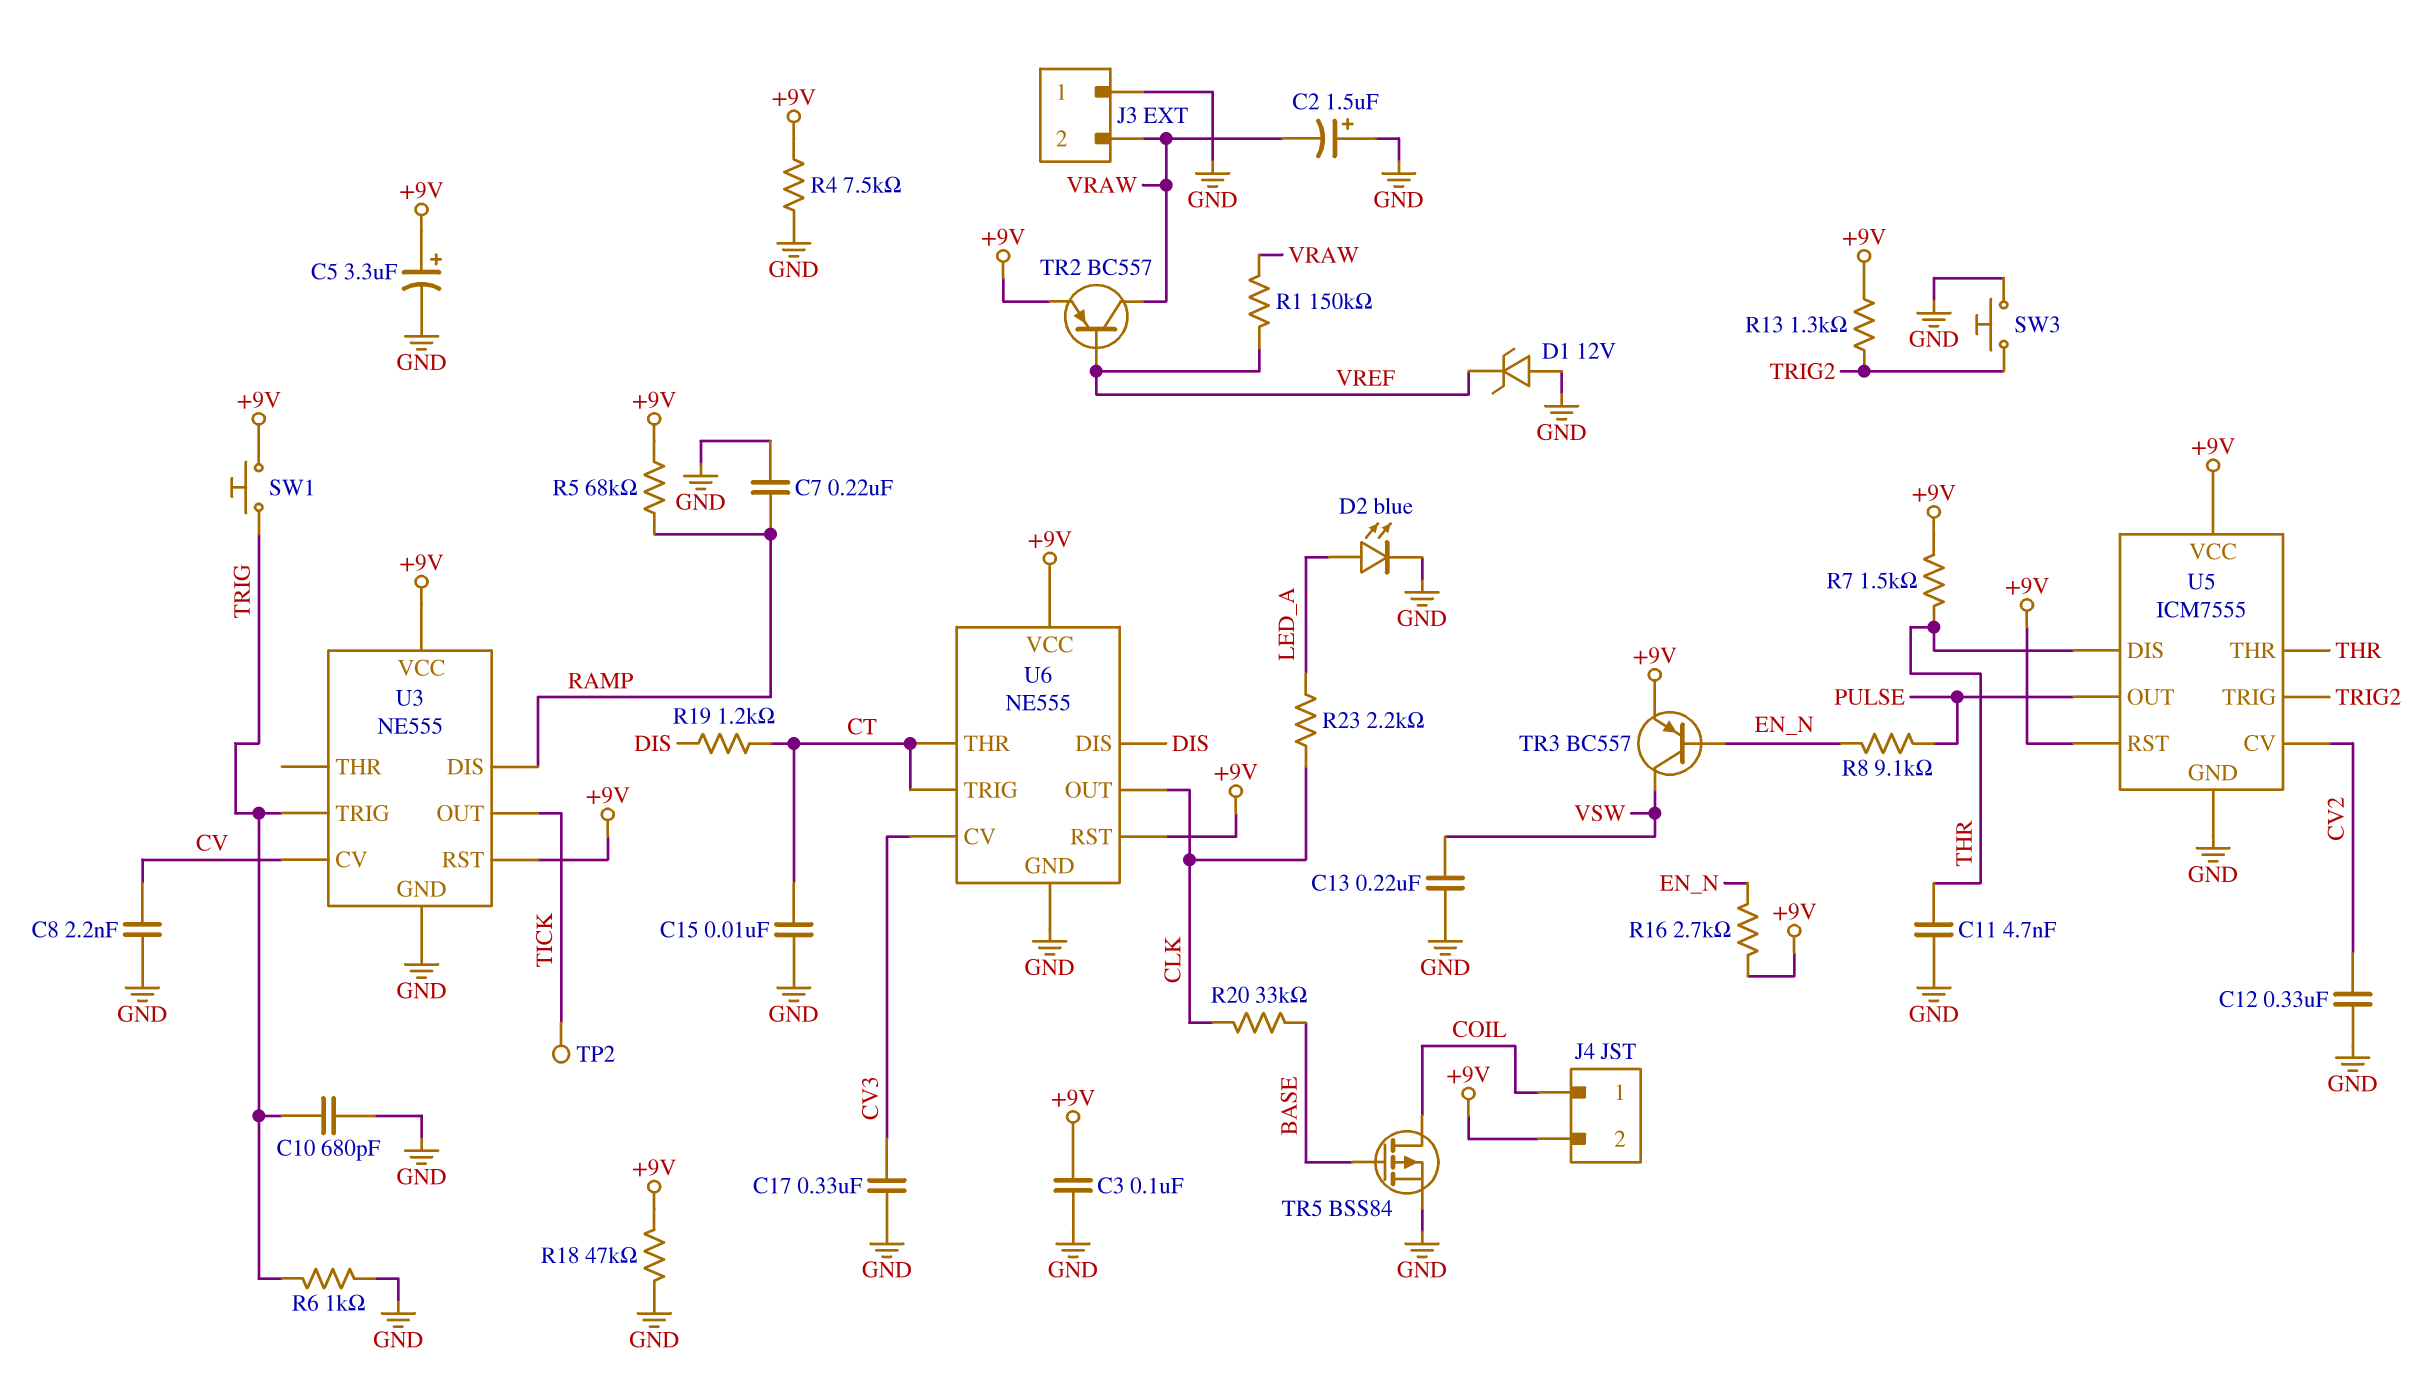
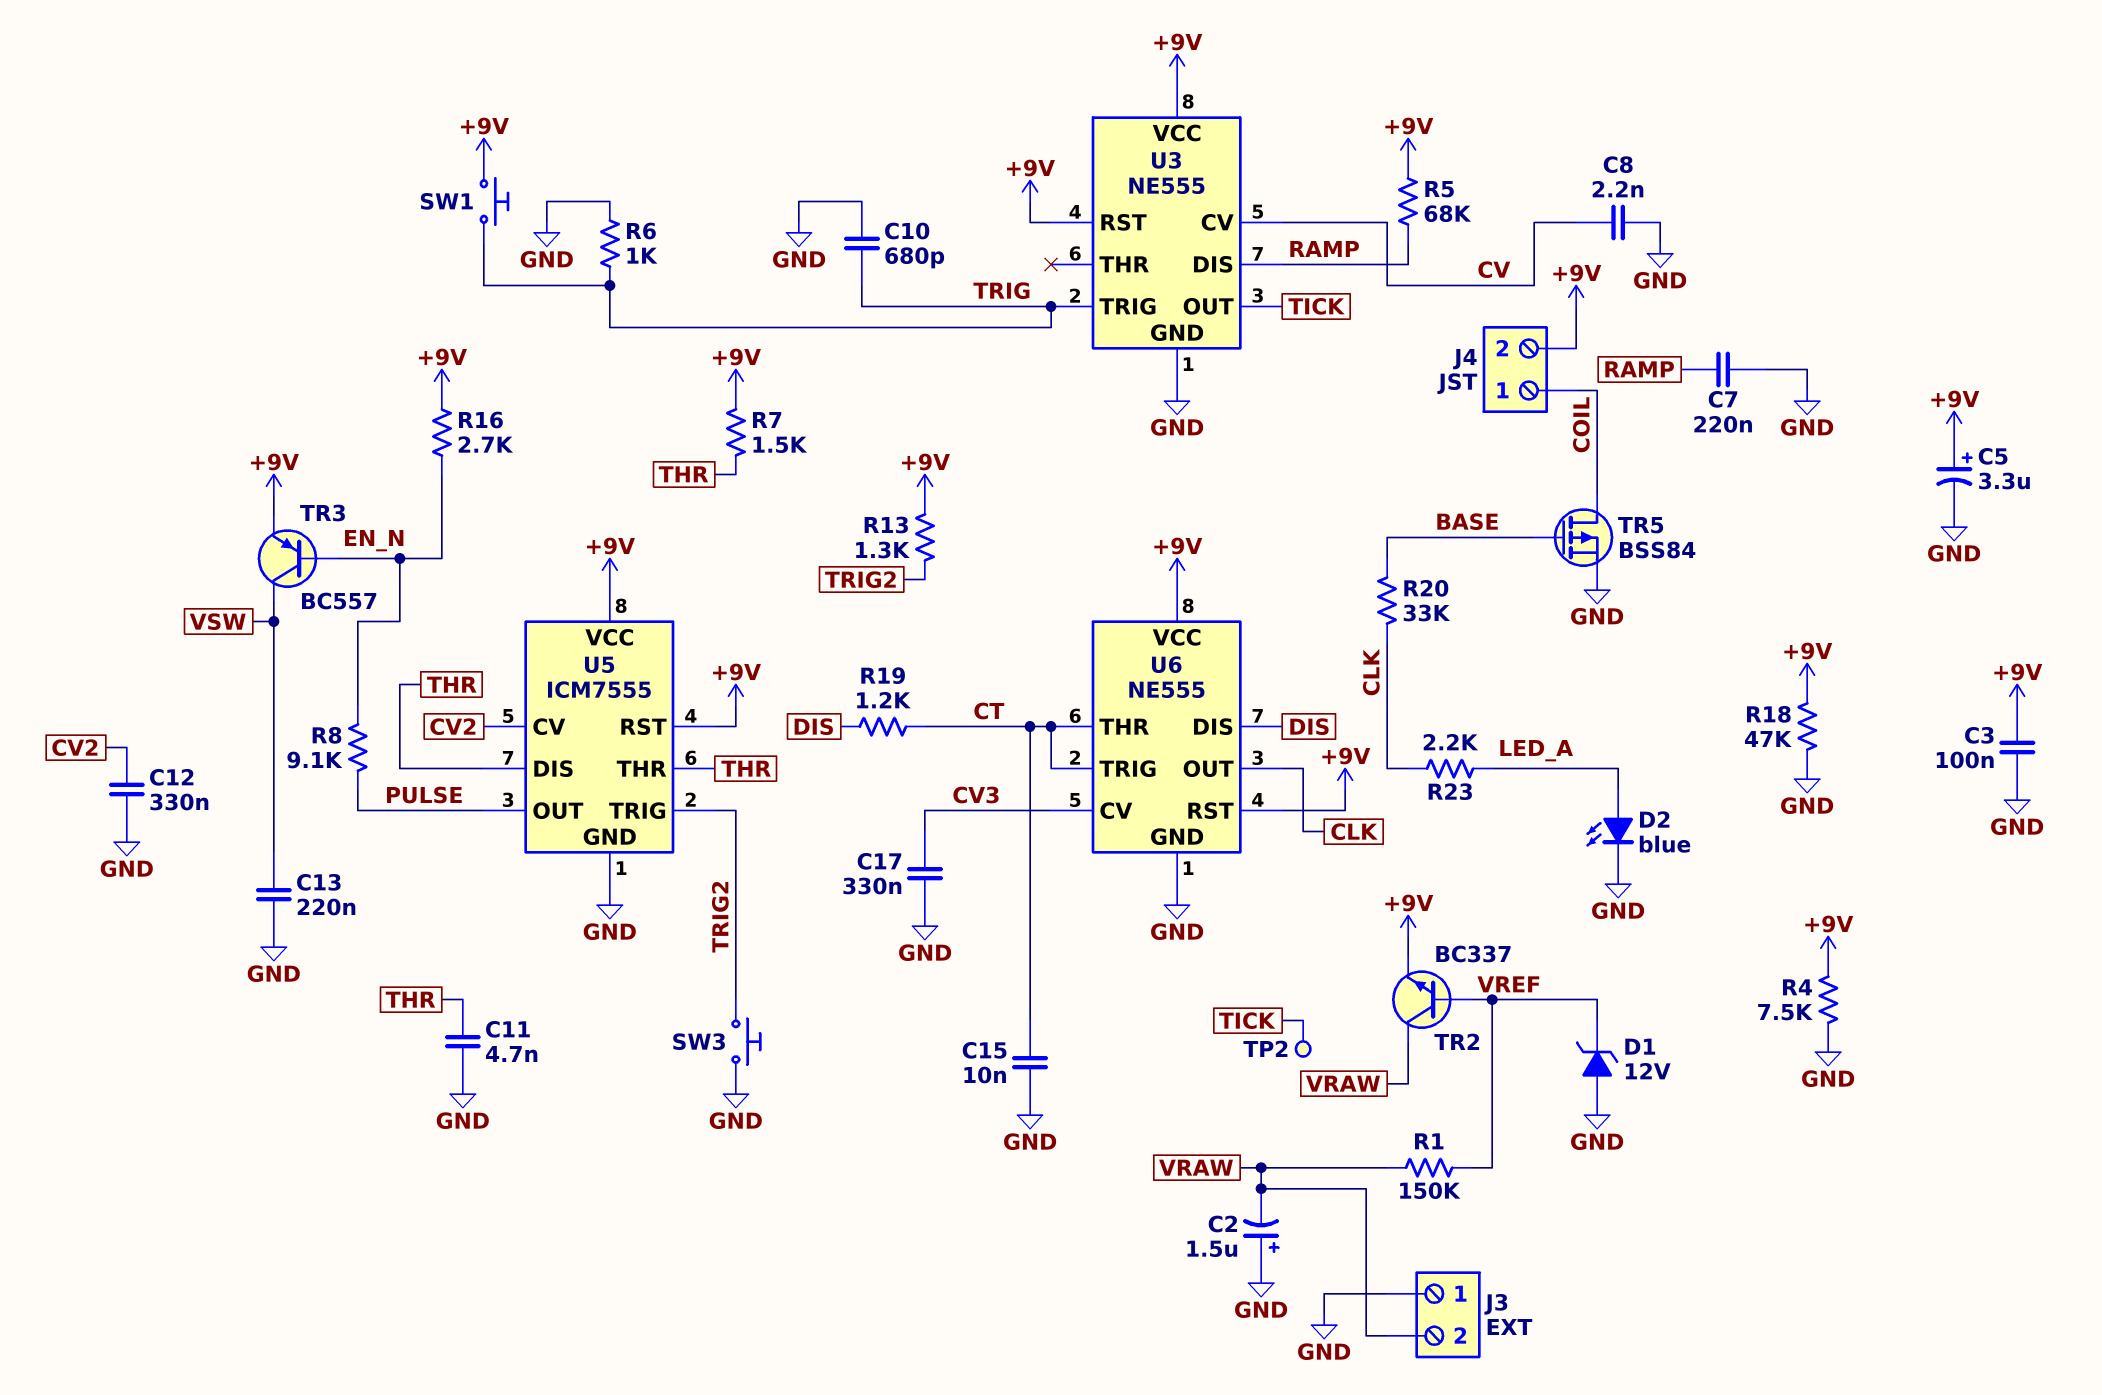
TR2: PNP BC557 (B VREF, C VRAW, E +9V) -> NPN BC337 (B VREF, C VRAW, E +9V)

